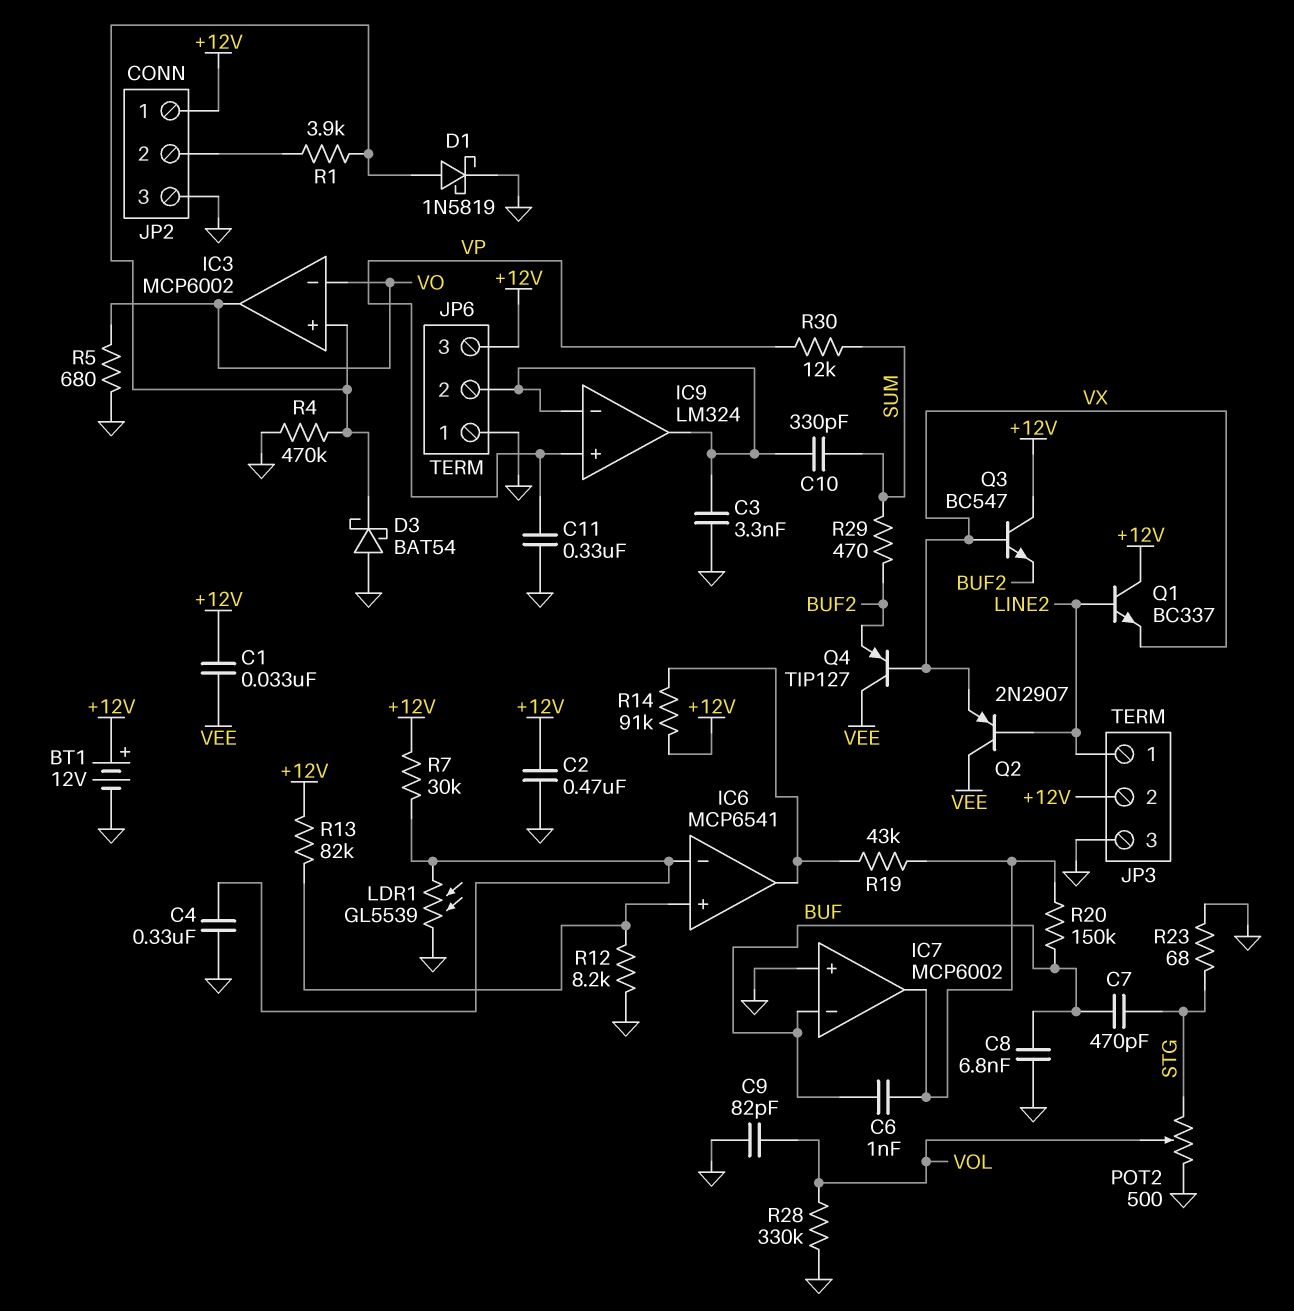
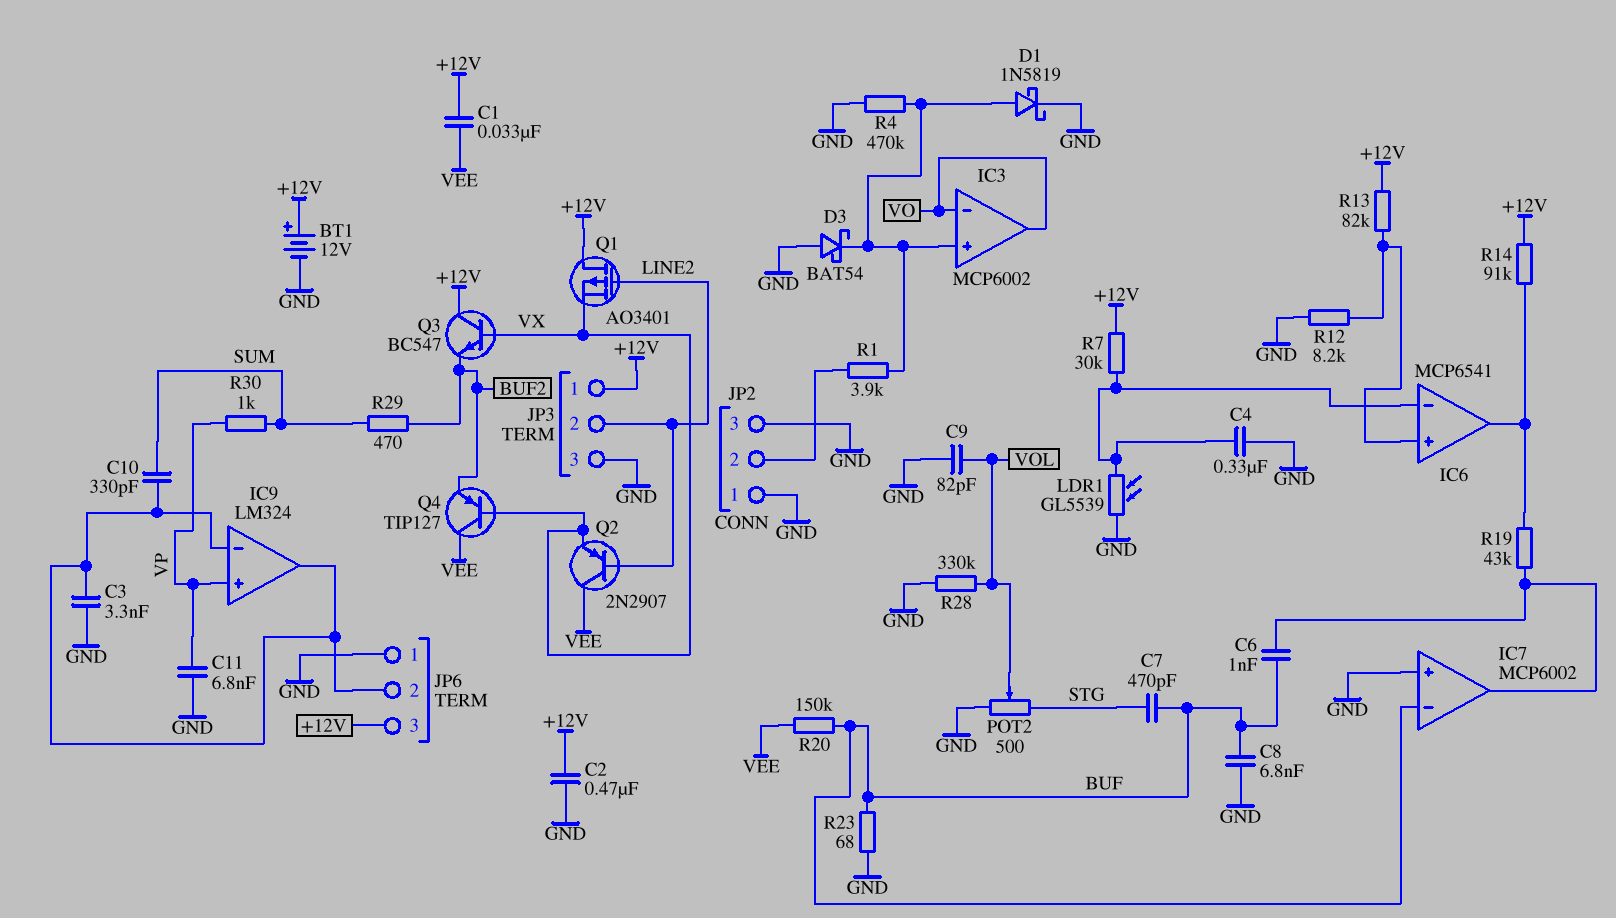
C11: 330nF (GND, VP) -> 6.8nF (GND, VP)
JP2 pin 1: +12V -> GND
JP3 pin 1: LINE2 -> +12V
JP3 pin 2: +12V -> LINE2
Q1: NPN BC337 (B LINE2, C +12V, E VX) -> PMOS AO3401 (G LINE2, D +12V, S VX)
R5: 680 (GND, VO) -> none
R20: 150k (BUF, IC7/out) -> 150k (BUF, VEE)
R23: 68 (GND, STG) -> 68 (BUF, GND)
R30: 12k (SUM, VP) -> 1k (SUM, VP)

